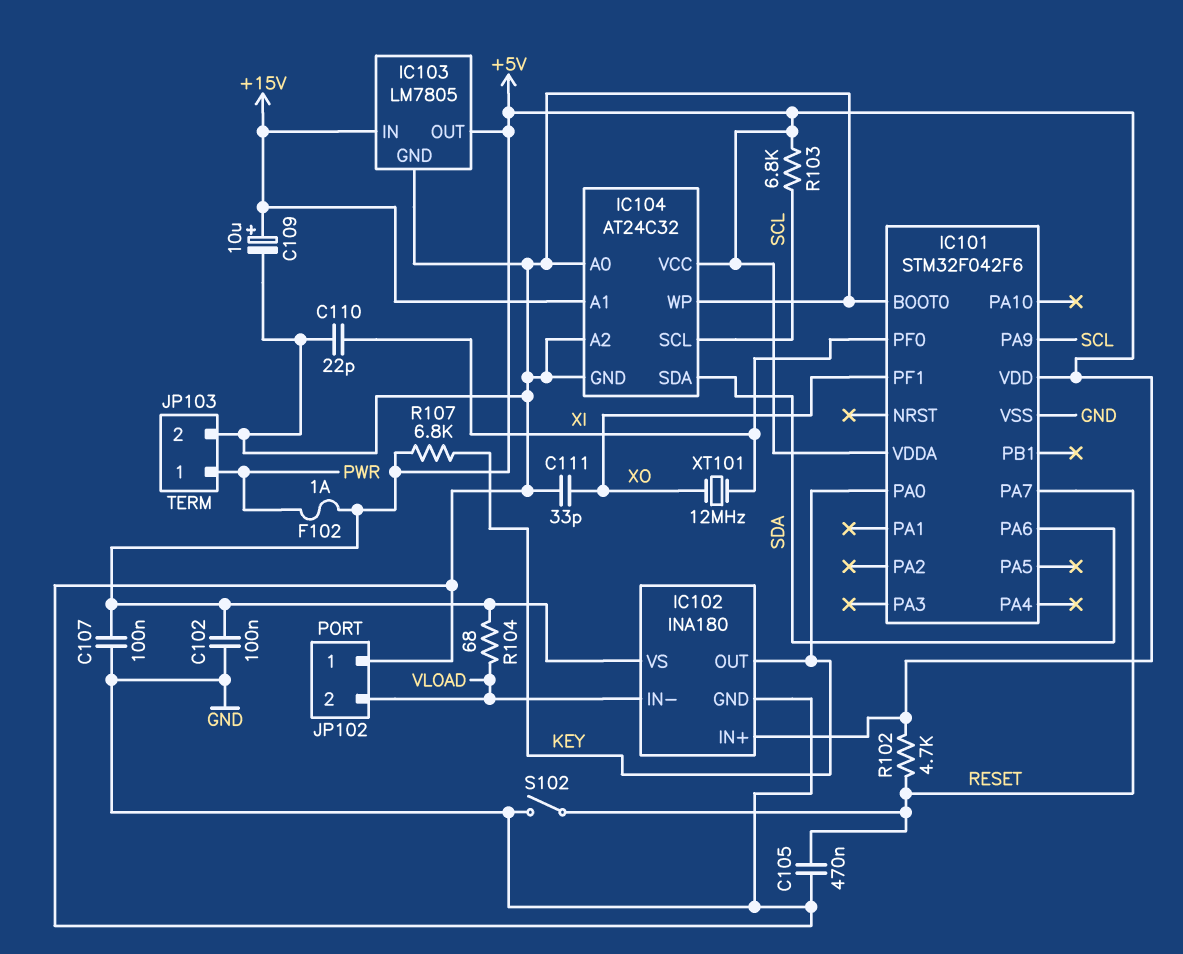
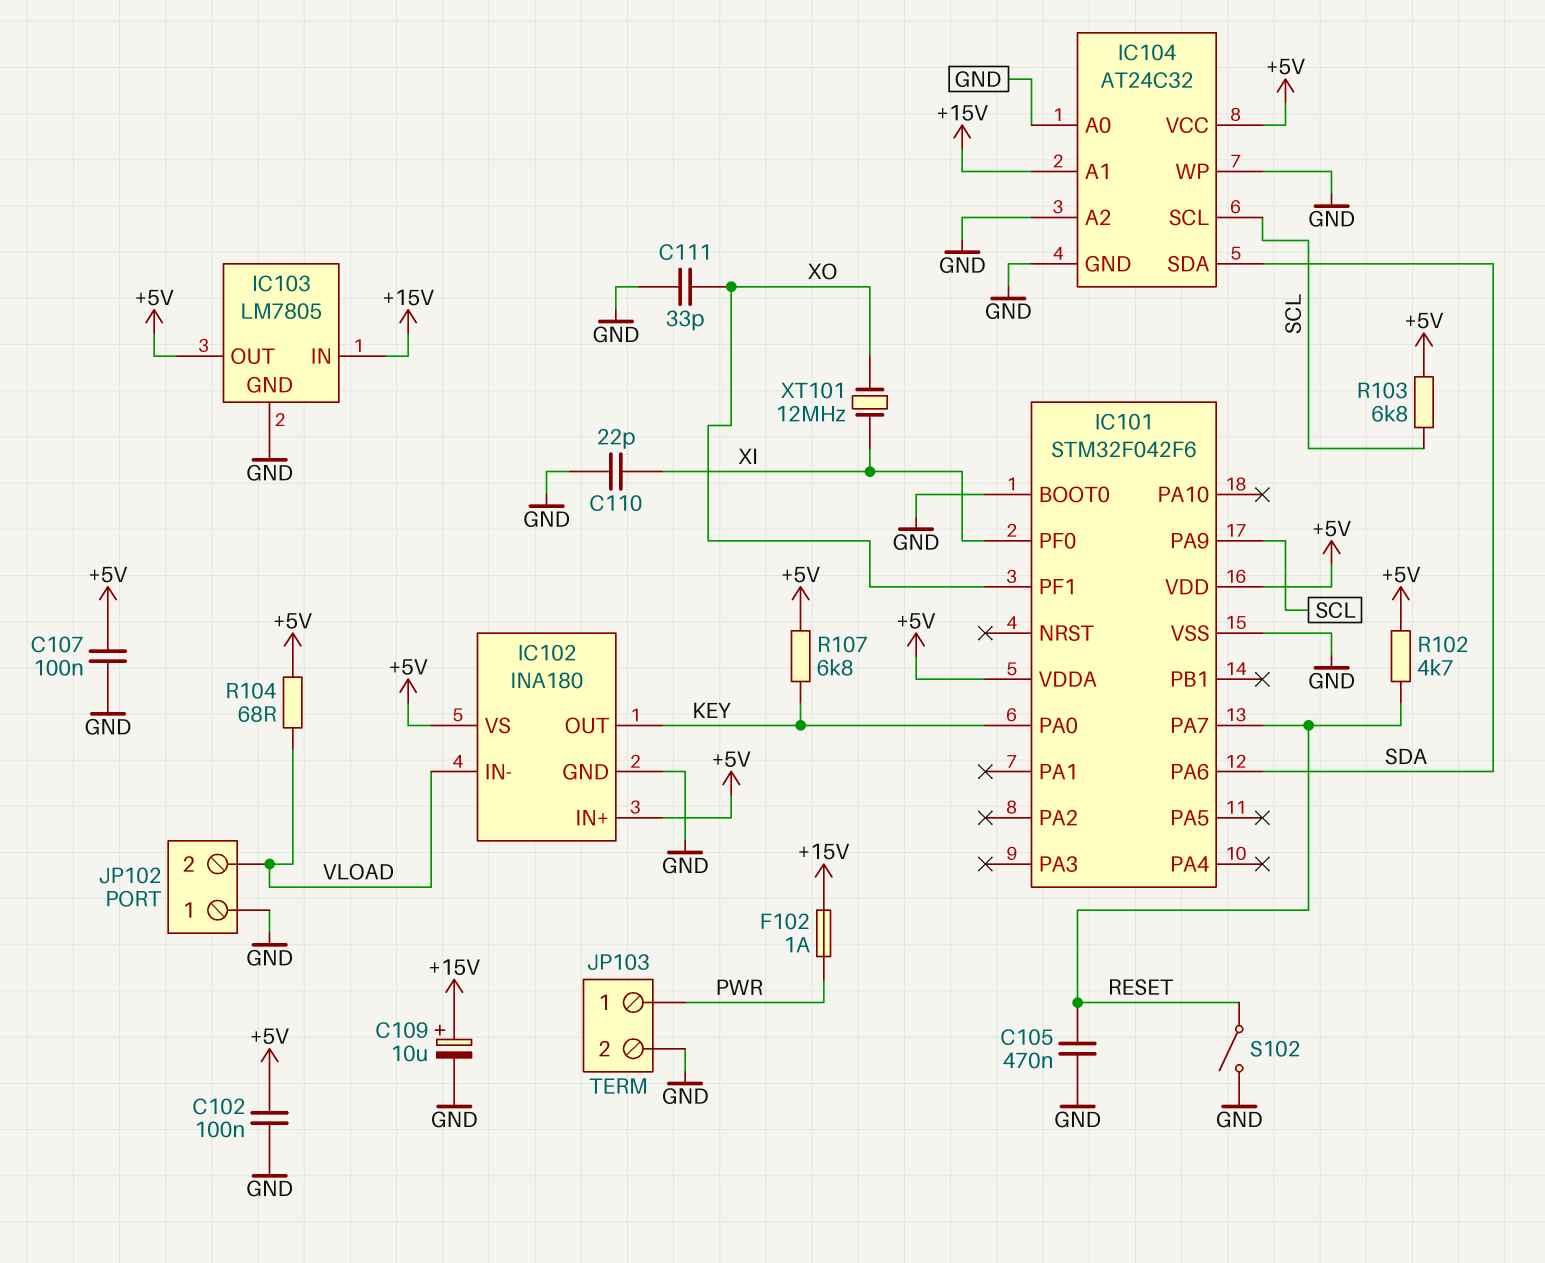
F102: 1A (+5V, PWR) -> 1A (+15V, PWR)

